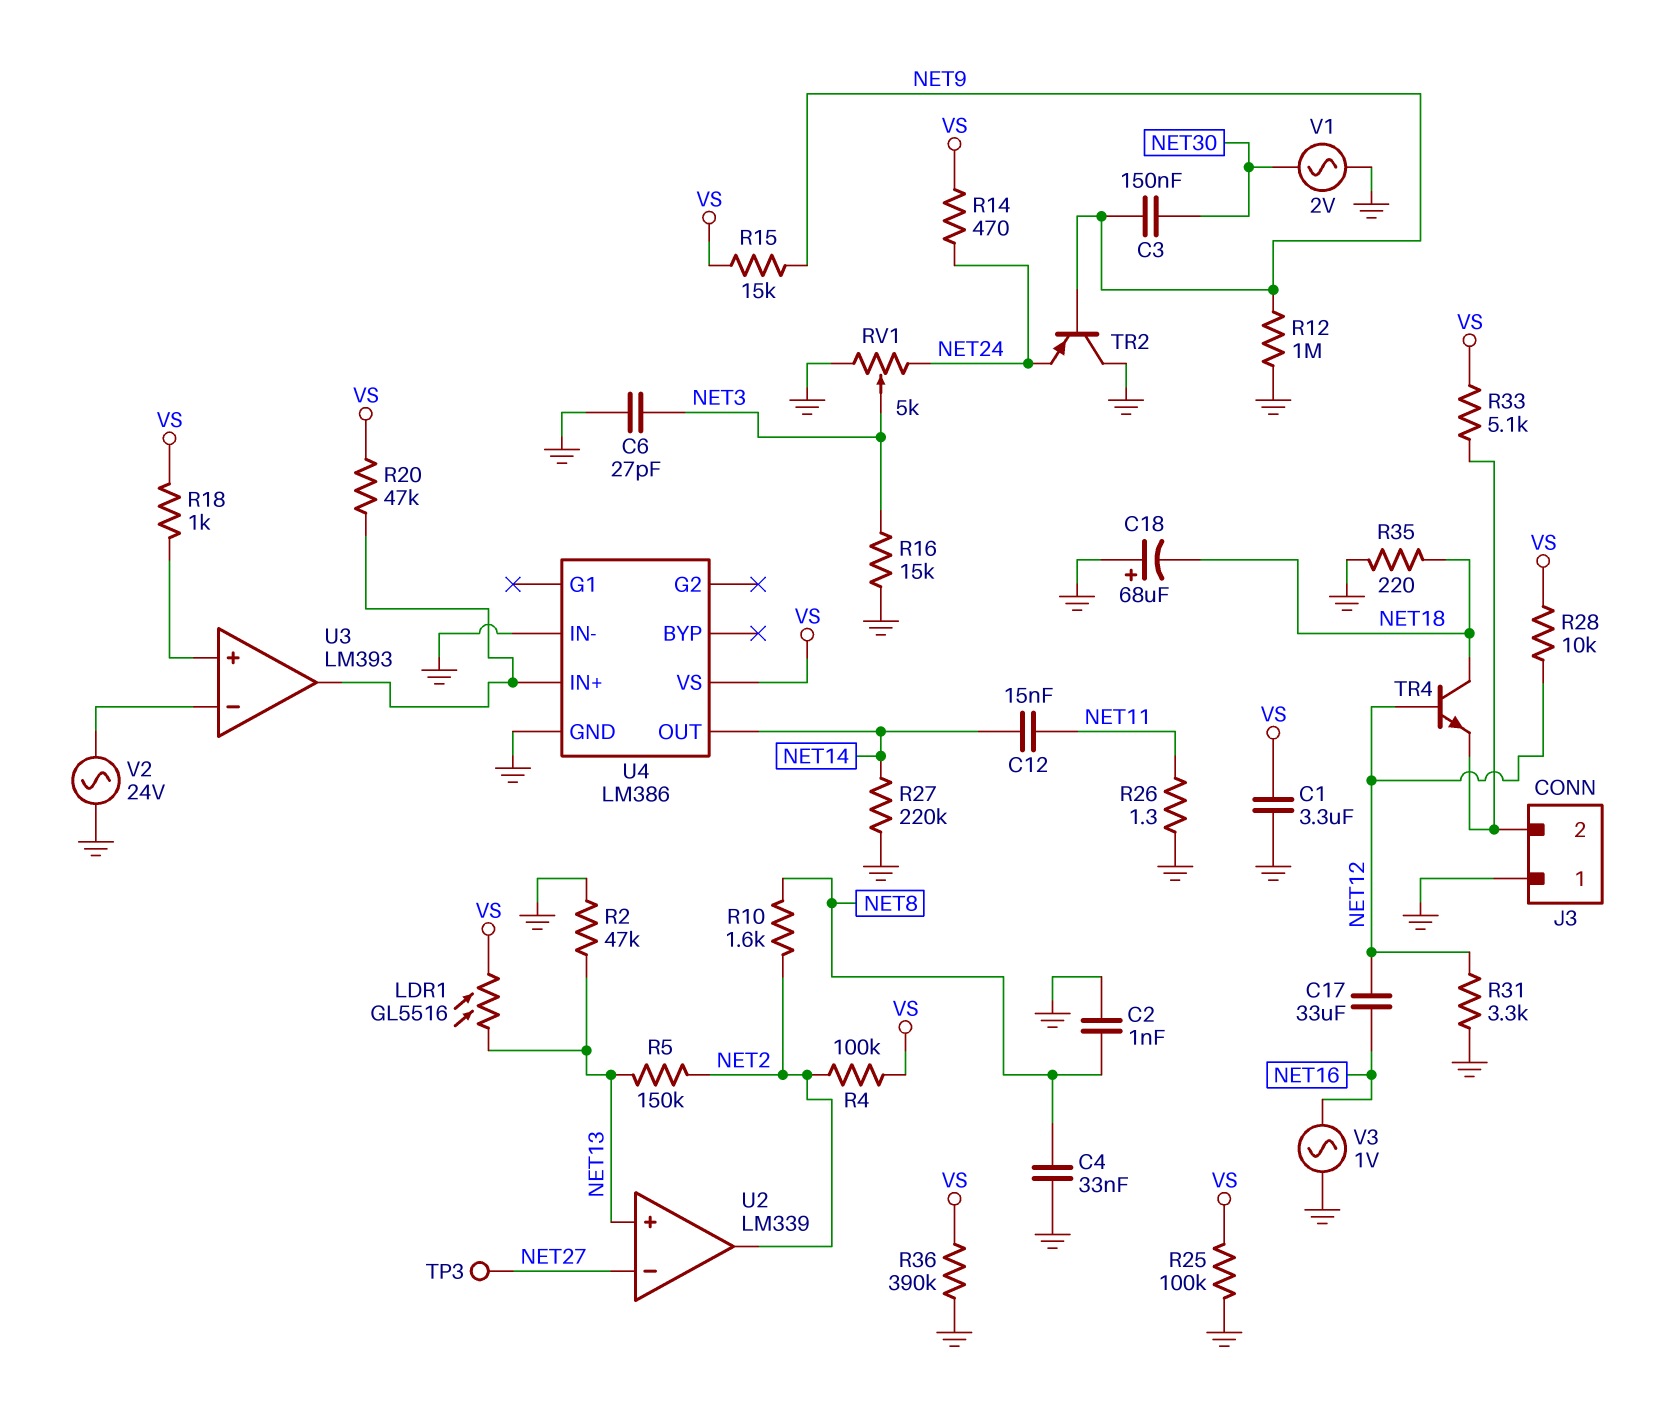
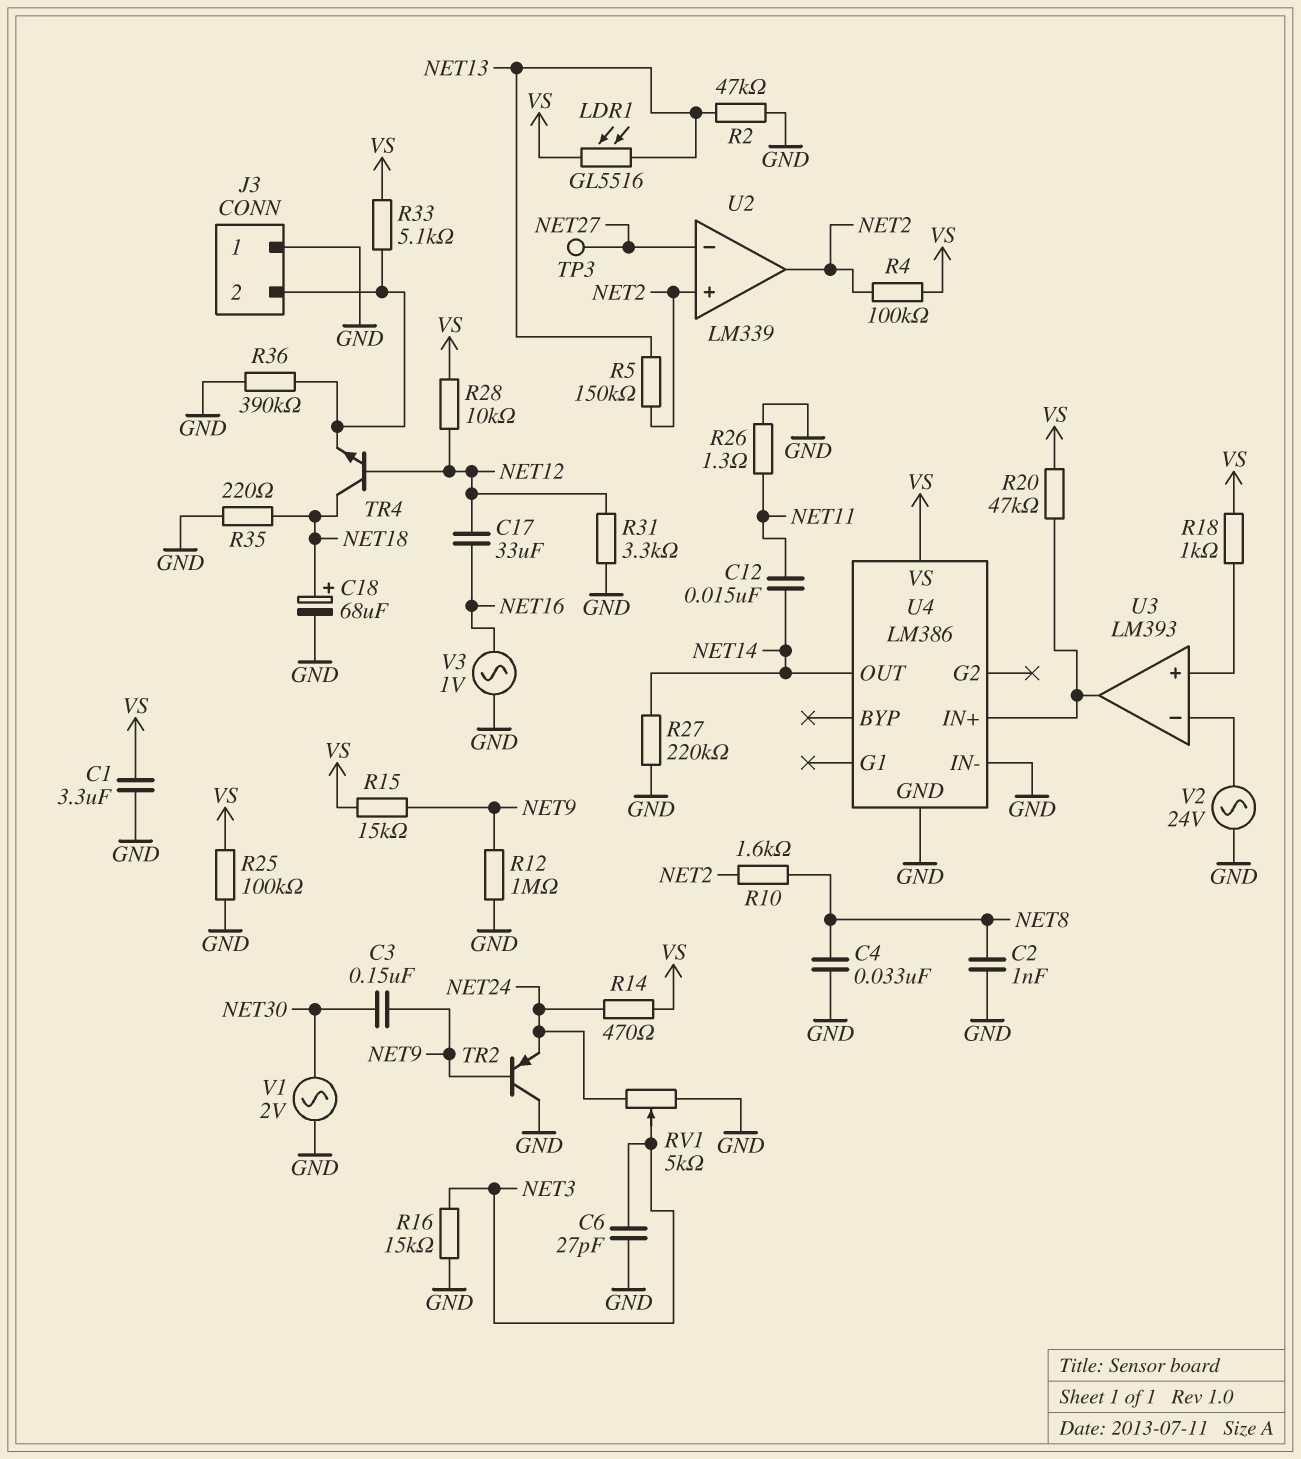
C18: 68uF (plus GND, minus NET18) -> 68uF (plus NET18, minus GND)
R36: 390k (GND, VS) -> 390k (GND, J3/2)
U2 pin in+: NET13 -> NET2

